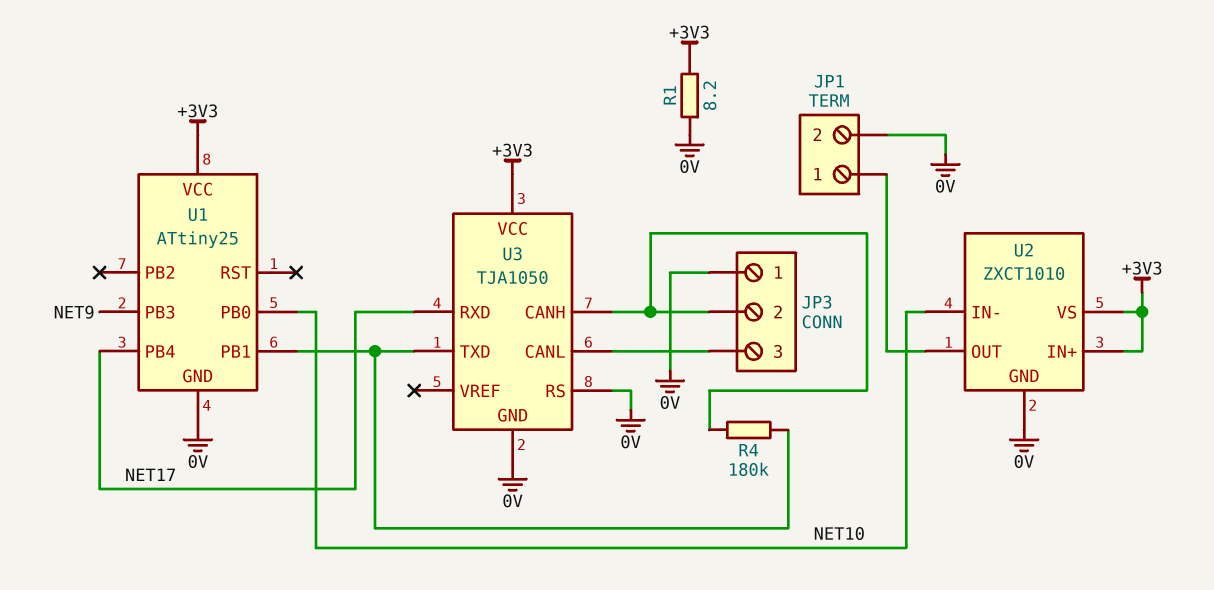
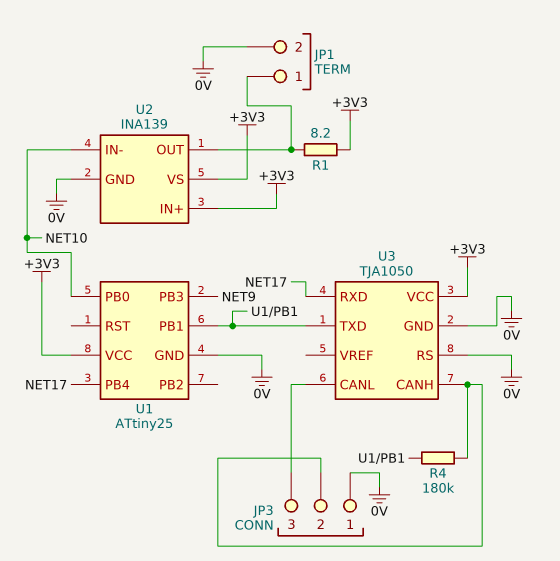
R1: 8.2 (+3V3, 0V) -> 8.2 (+3V3, JP1/1)
U2: ZXCT1010 -> INA139

